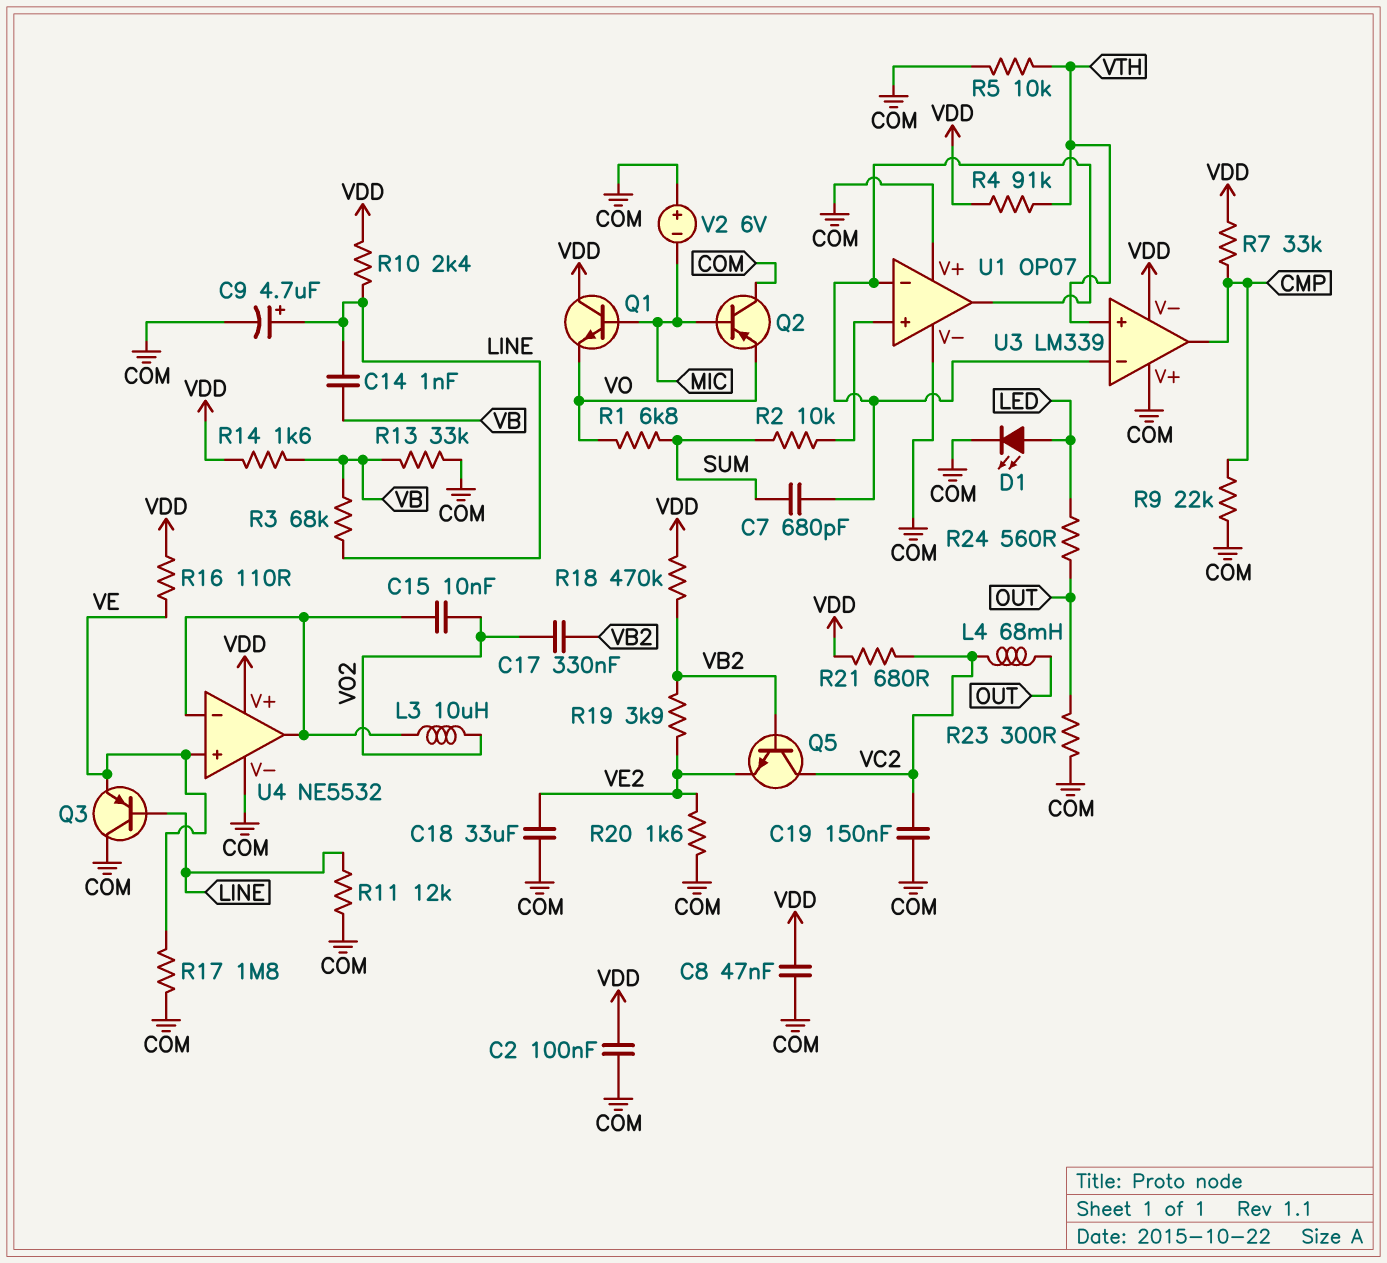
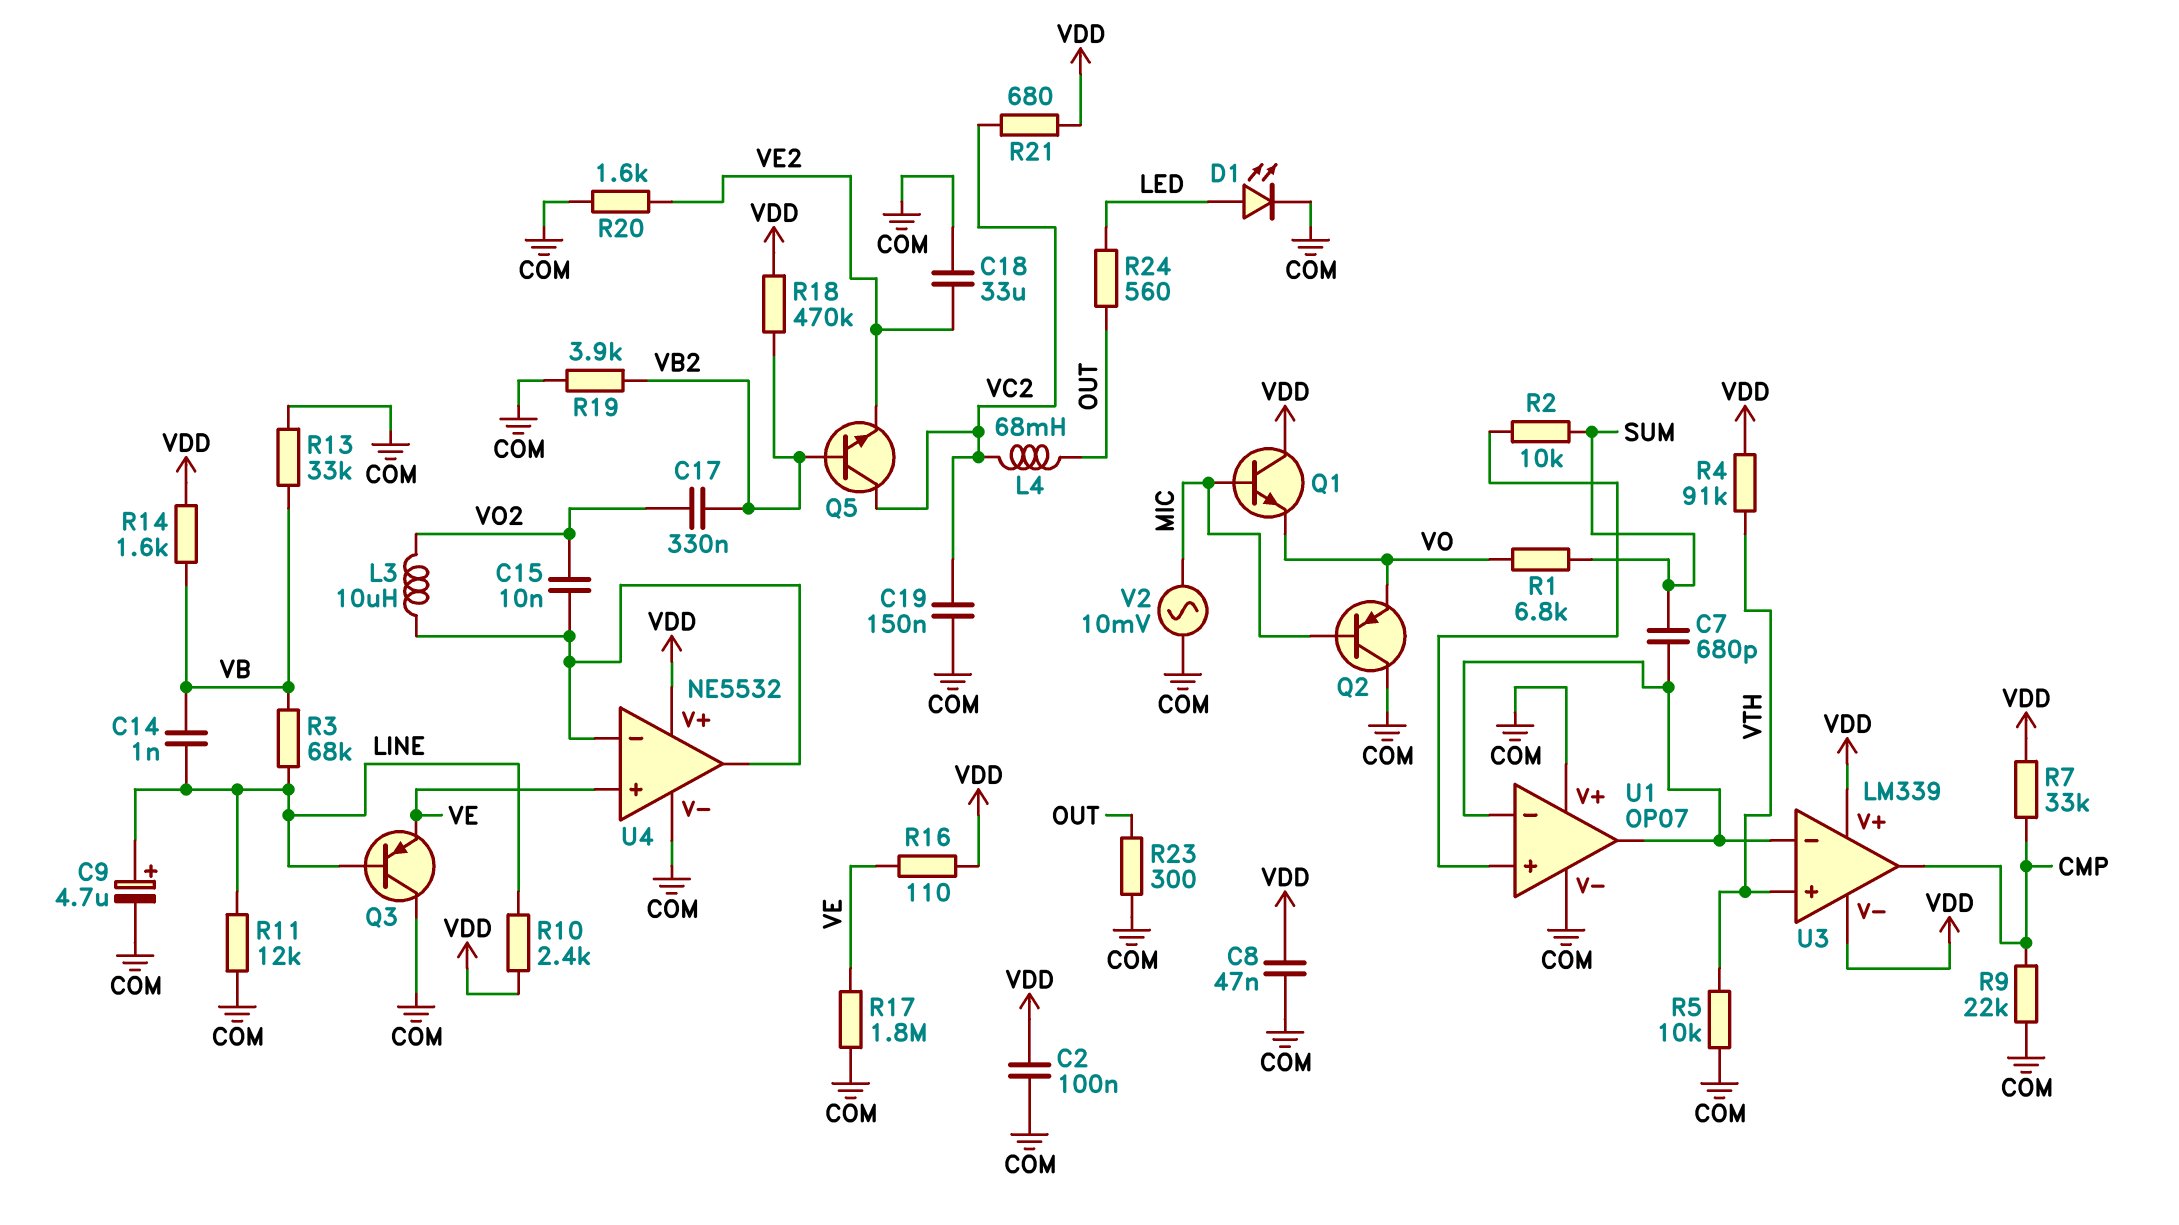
R19: 3.9k (VB2, VE2) -> 3.9k (COM, VB2)
U3 pin V+: COM -> VDD
V2: 6V (plus COM, minus MIC) -> AC 10mV (COM, MIC)

